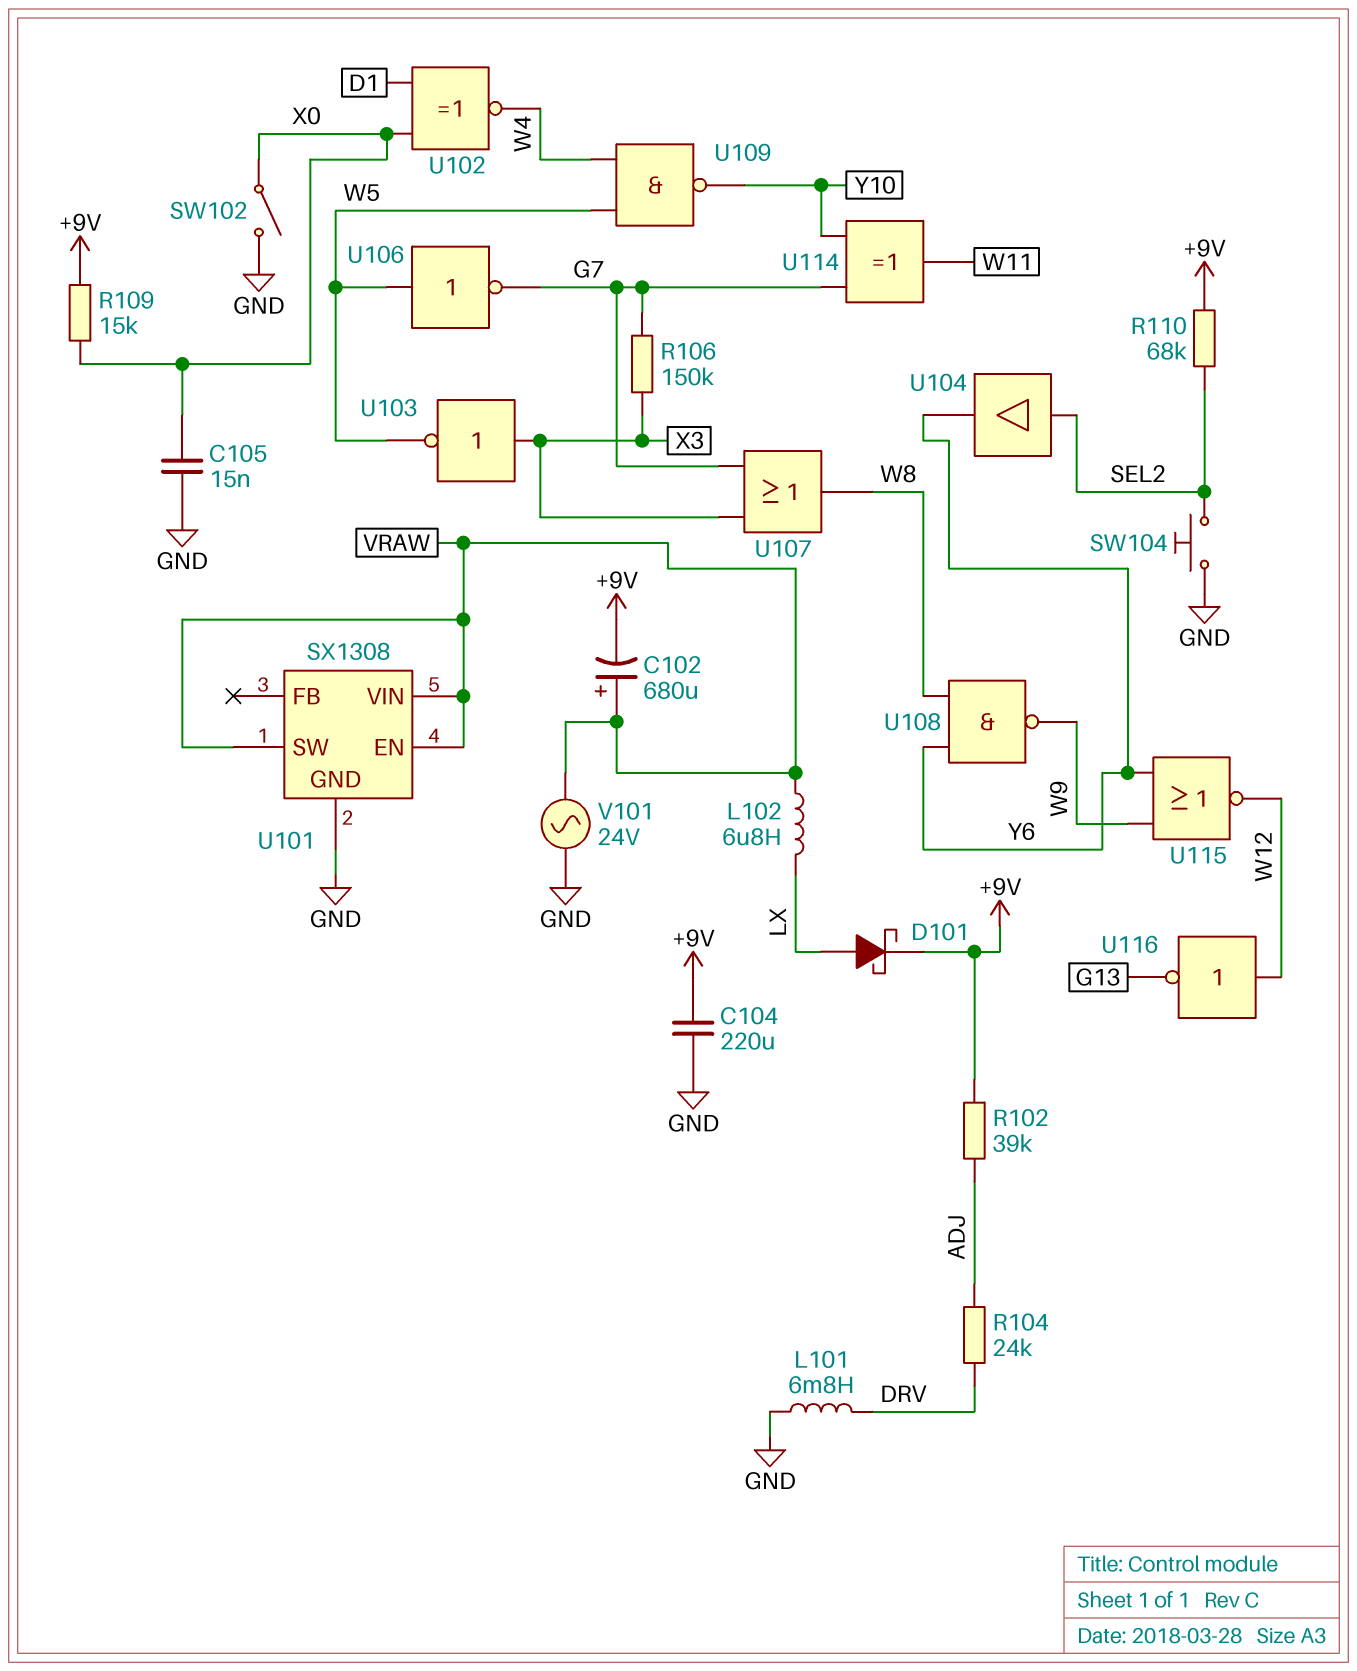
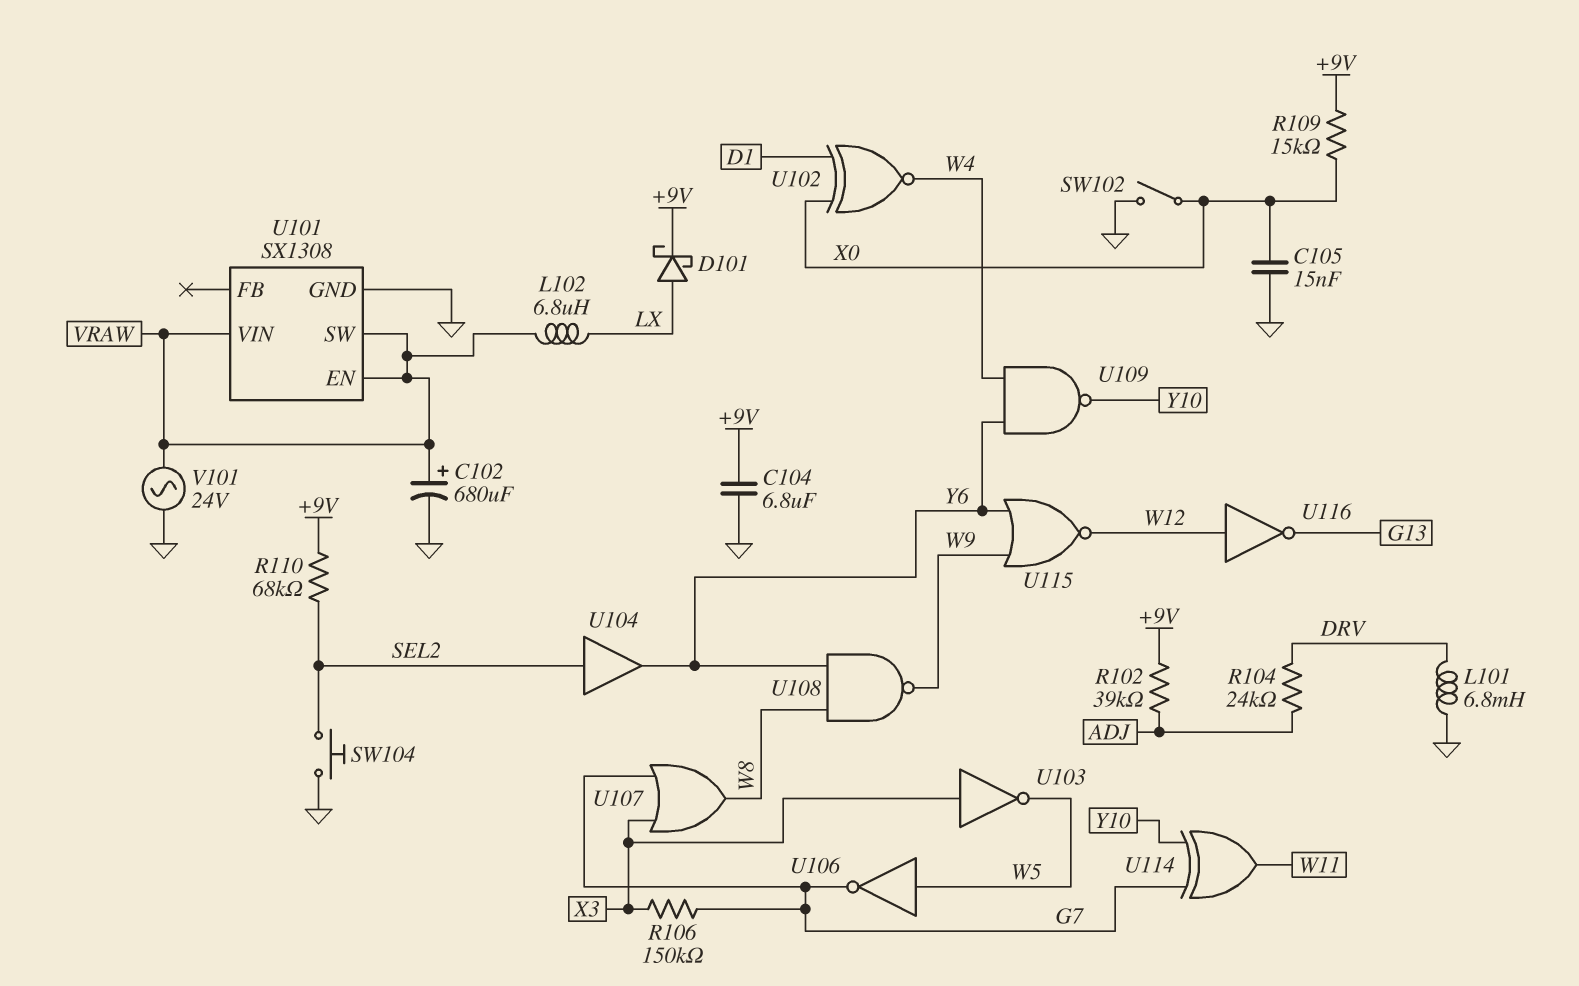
C102: 680uF (plus VRAW, minus +9V) -> 680uF (plus VRAW, minus GND)
C104: 220uF (+9V, GND) -> 6.8uF (+9V, GND)
U109: NAND (in W4, in W5, out Y10) -> NAND (in W4, in Y6, out Y10)

